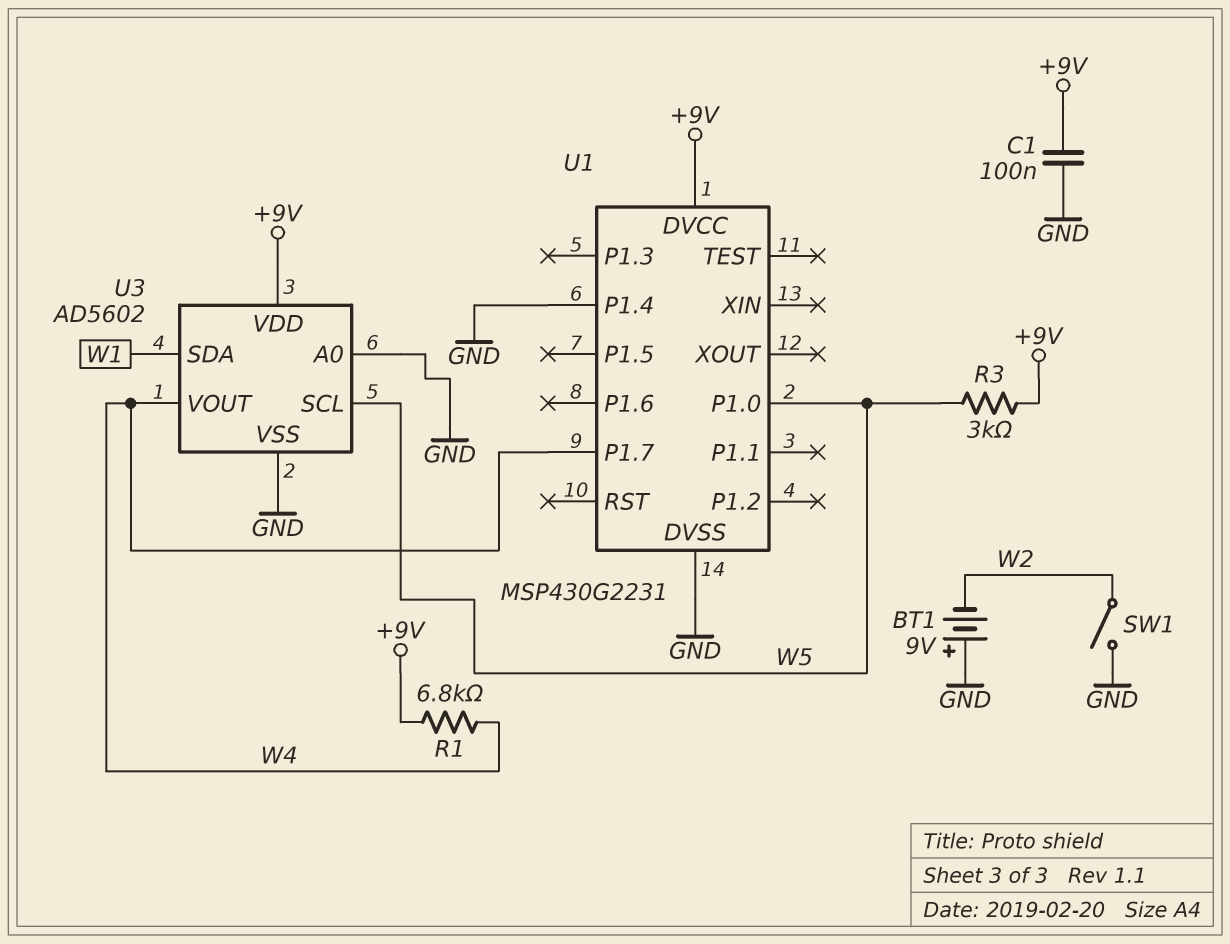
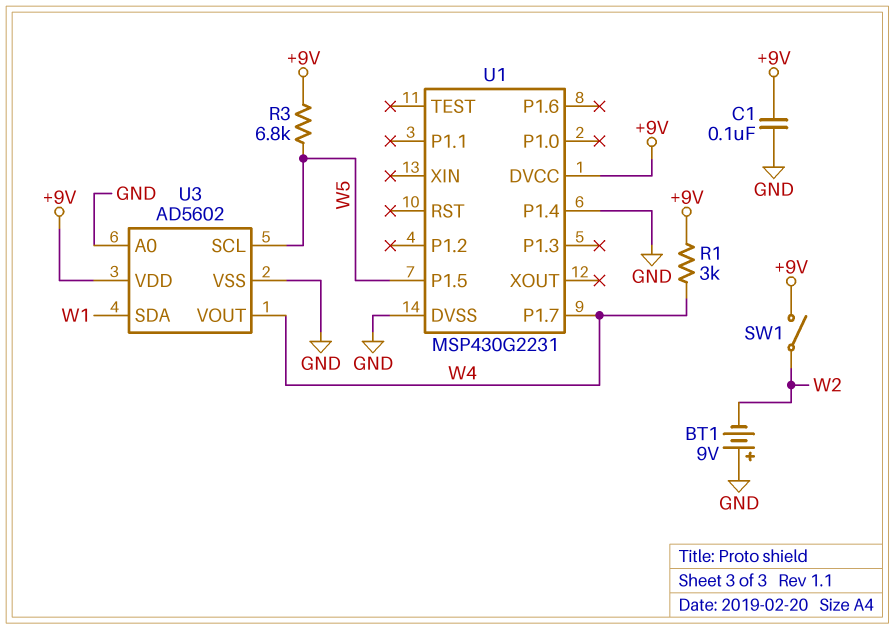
R1: 6.8k (+9V, W4) -> 3k (+9V, W4)
R3: 3k (+9V, W5) -> 6.8k (+9V, W5)
SW1: switch (GND, W2) -> switch (+9V, W2)
U1 pin P1.0: W5 -> none
U1 pin P1.5: none -> W5

